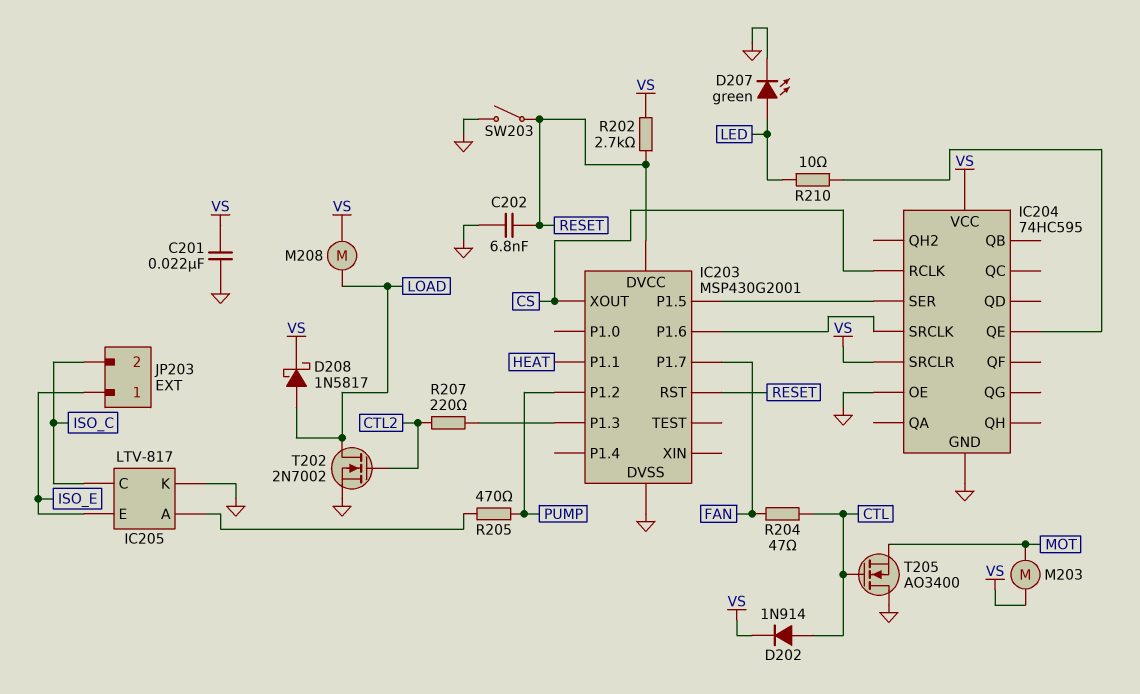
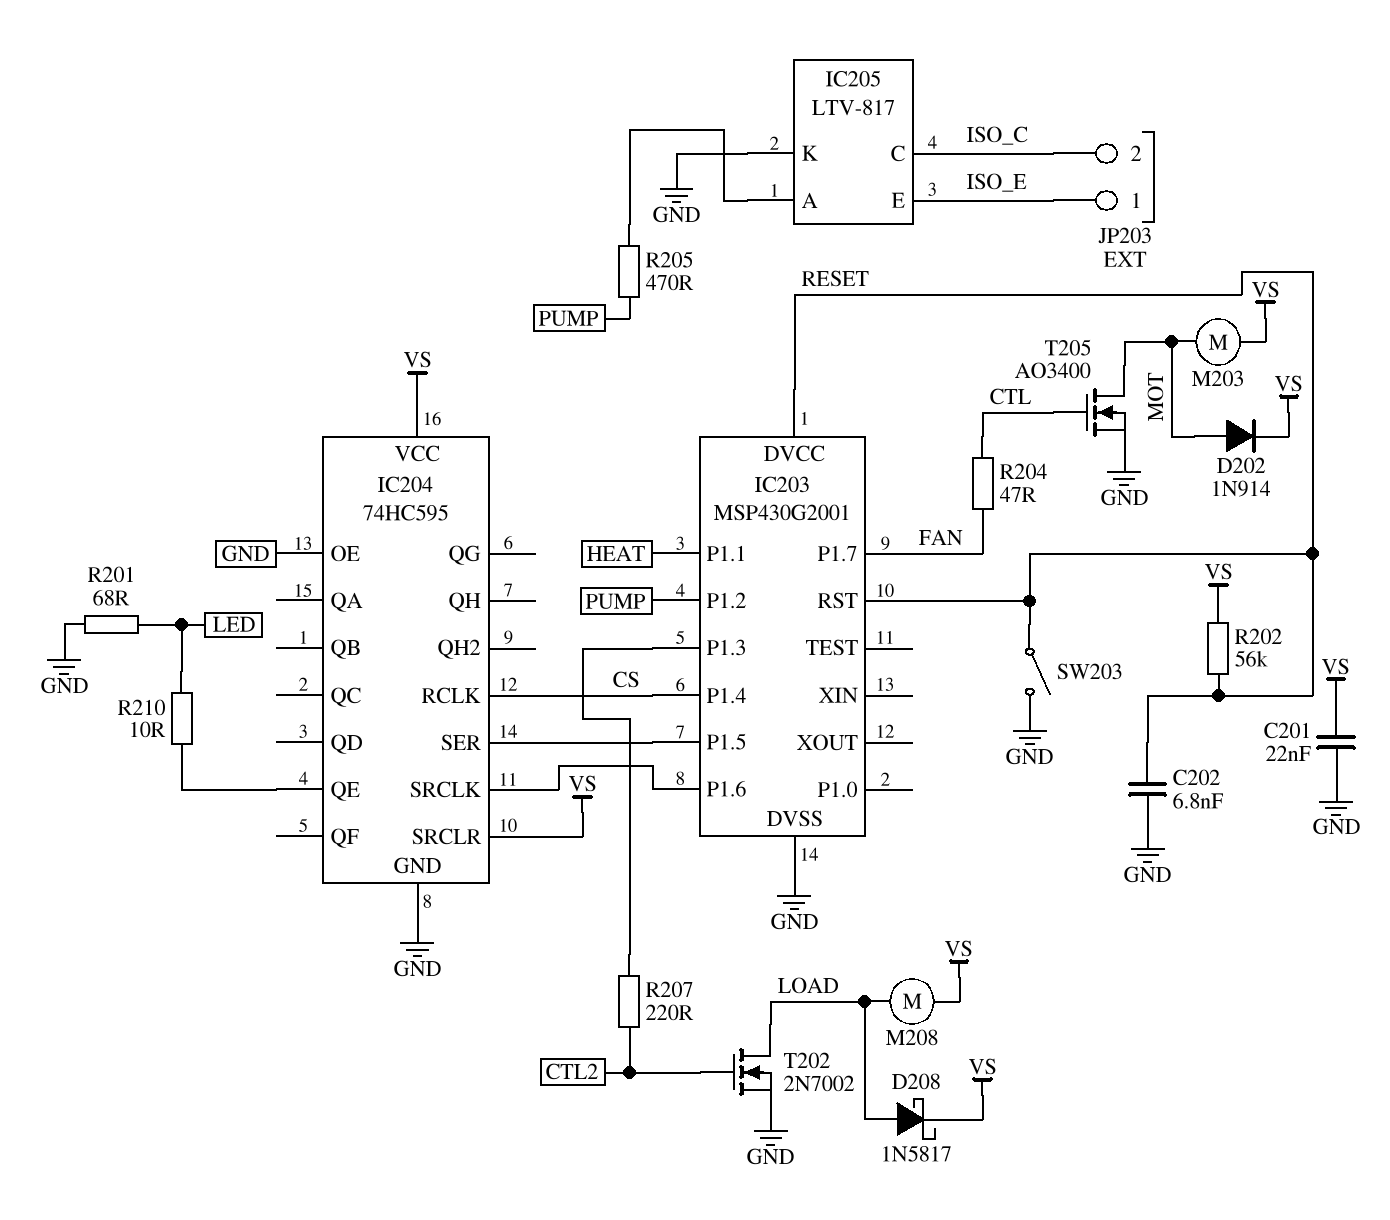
D202: diode 1N914 (A CTL, K VS) -> diode 1N914 (A MOT, K VS)
D207: LED green (A LED, K GND) -> none
IC203 pin P1.4: none -> CS
IC203 pin XOUT: CS -> none
R201: none -> 68 (GND, LED)
R202: 2.7k (RESET, VS) -> 56k (RESET, VS)
T205: NMOS AO3400 (G CTL, D GND, S MOT) -> NMOS AO3400 (G CTL, D MOT, S GND)

